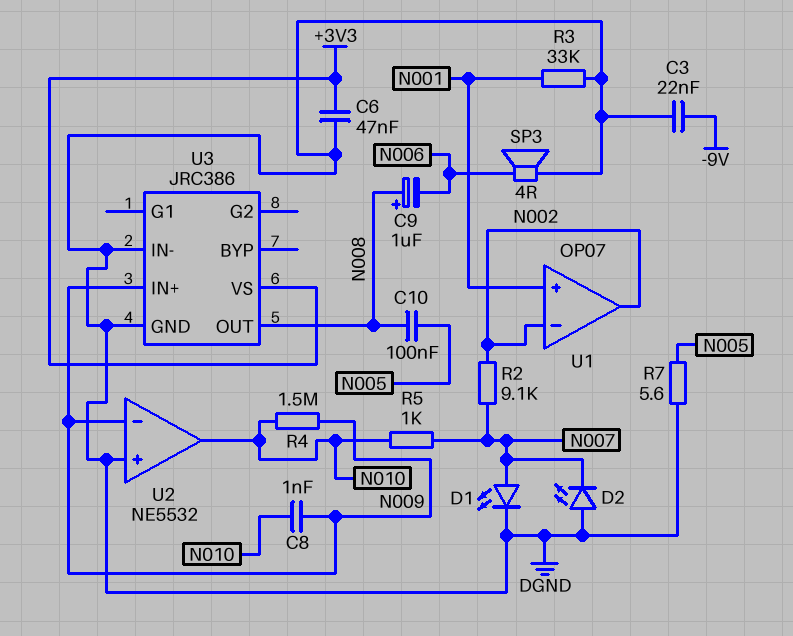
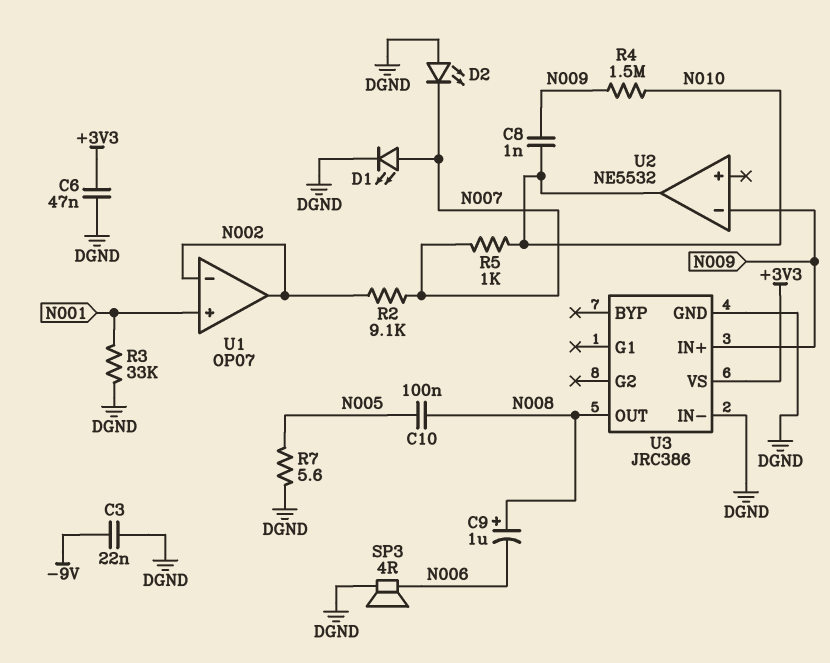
U2 pin in+: DGND -> none

